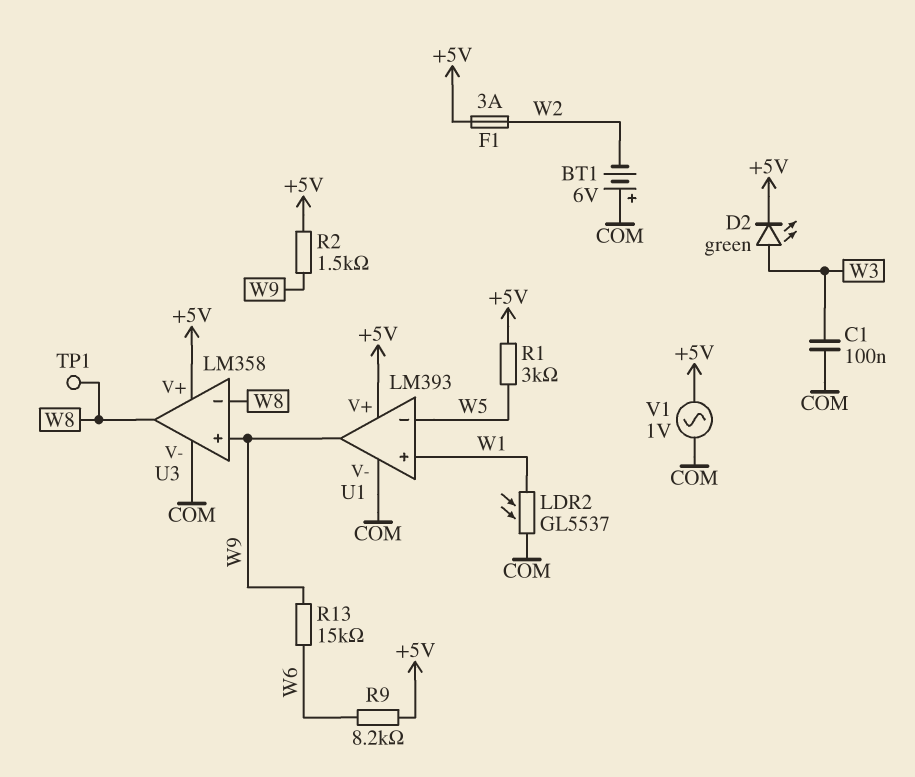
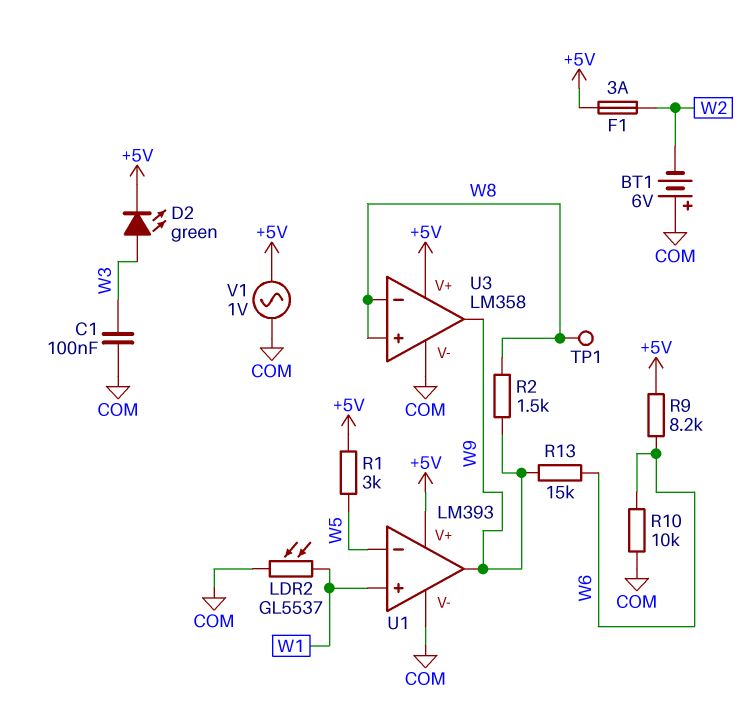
R2: 1.5k (+5V, W9) -> 1.5k (W8, W9)
R10: none -> 10k (COM, W6)
U3 pin in+: W9 -> W8
U3 pin out: W8 -> W9

